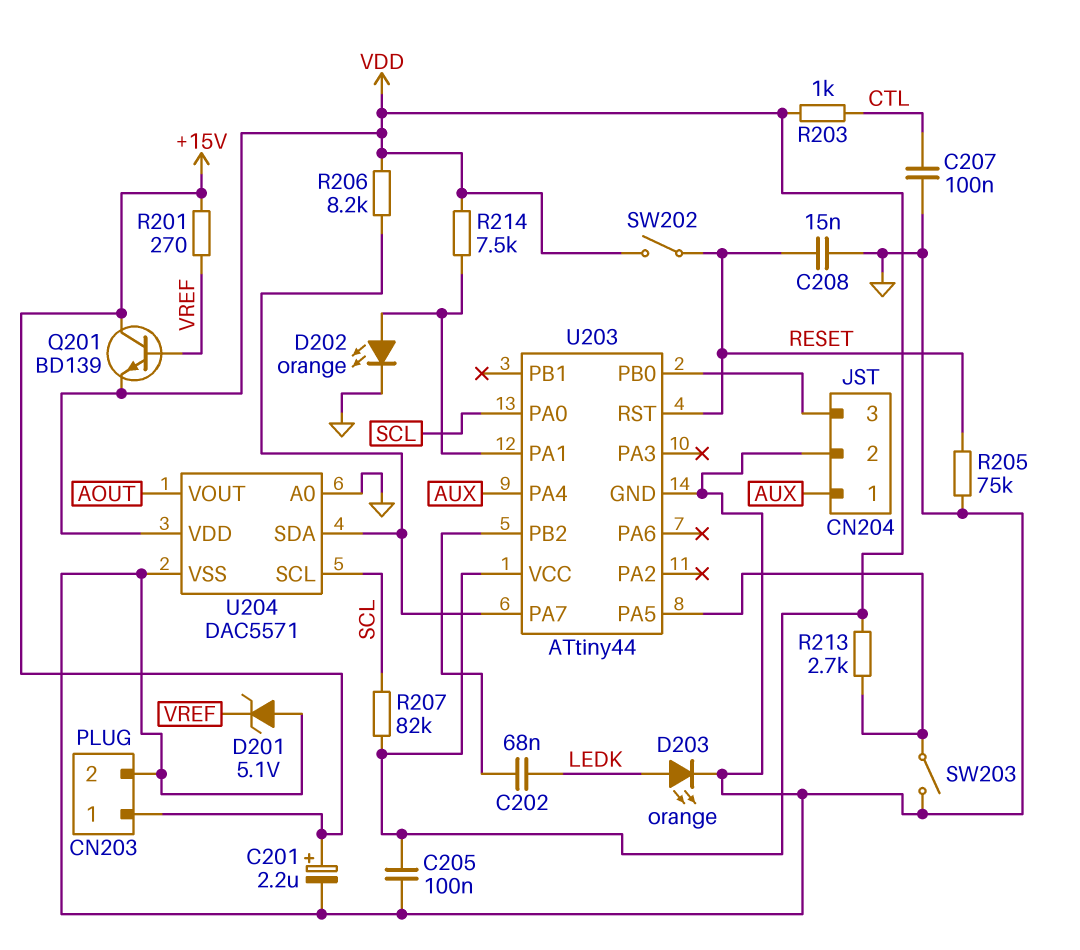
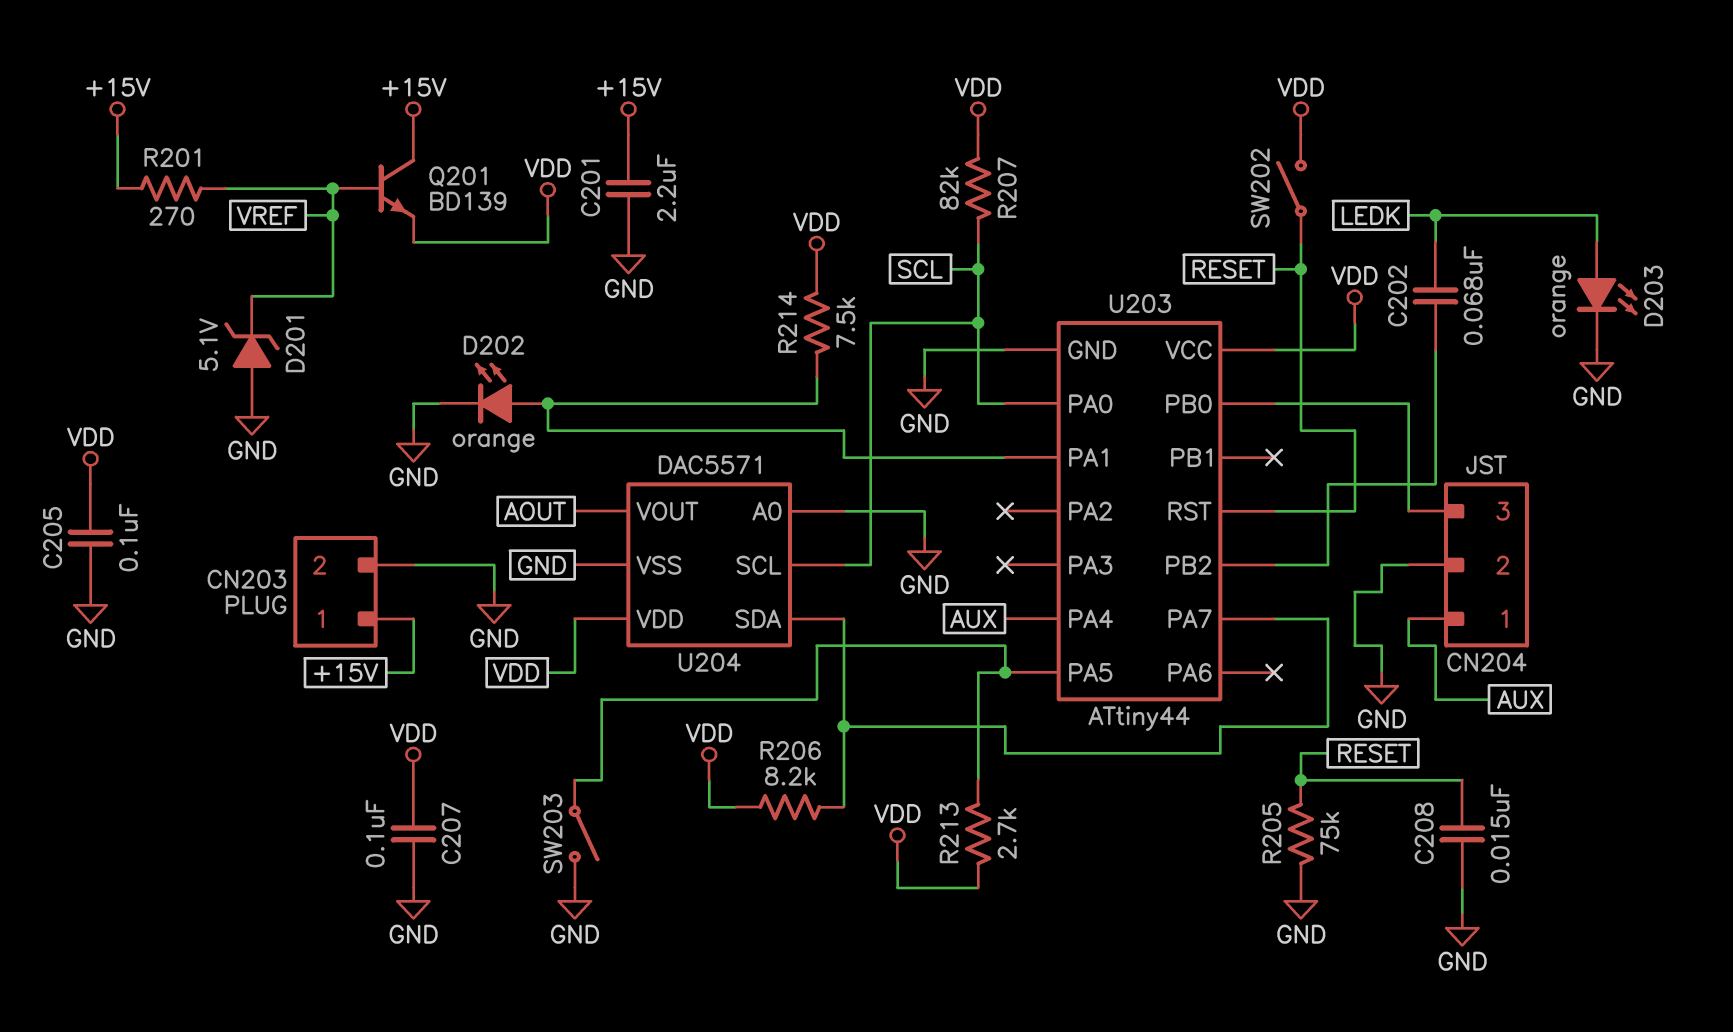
C201: 2.2uF (plus +15V, minus GND) -> 2.2uF (+15V, GND)
C207: 100nF (CTL, GND) -> 100nF (GND, VDD)
R203: 1k (CTL, VDD) -> none

